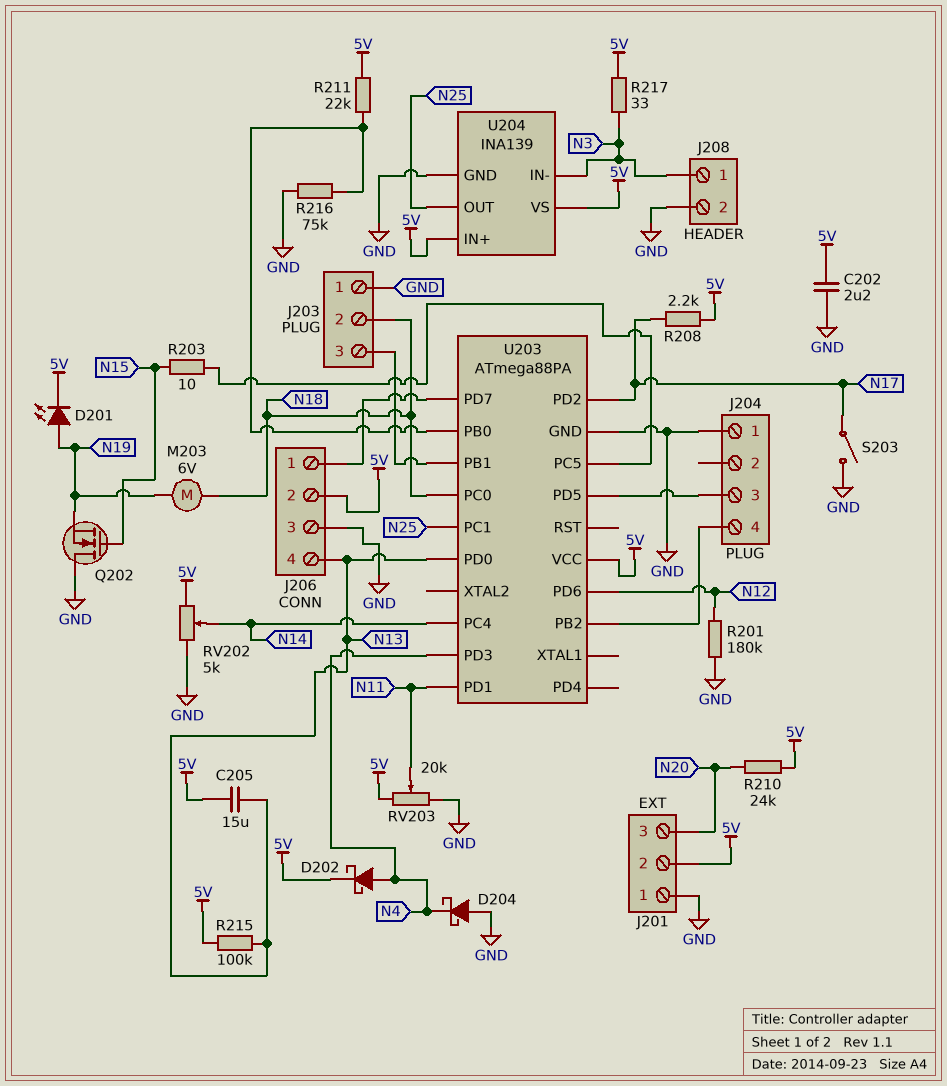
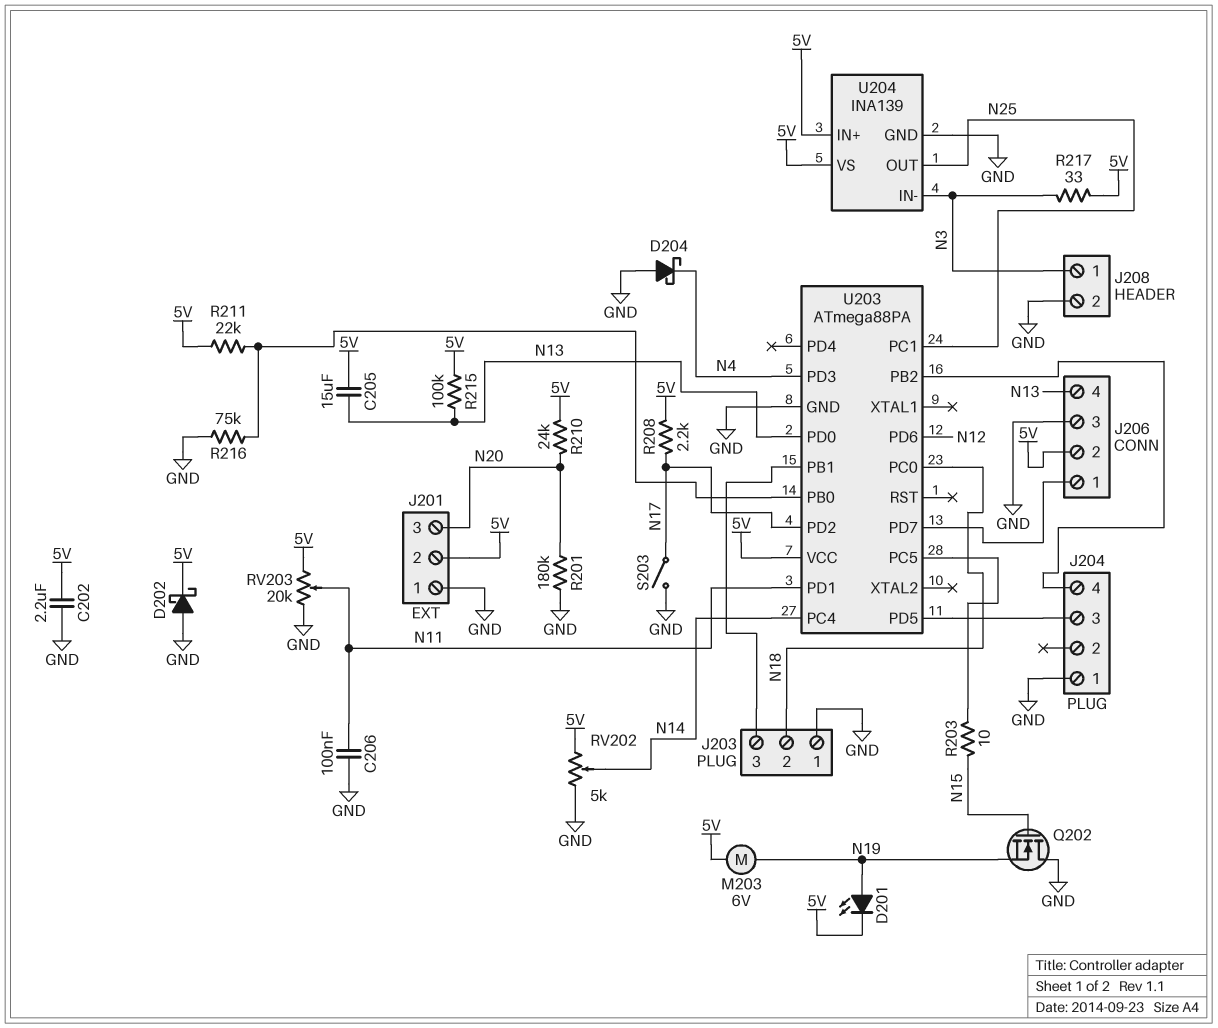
C206: none -> 100nF (GND, N11)
D202: schottky (A N4, K 5V) -> schottky (A GND, K 5V)
M203: motor 6V (N18, N19) -> motor 6V (5V, N19)
R201: 180k (GND, N12) -> 180k (GND, N20)

